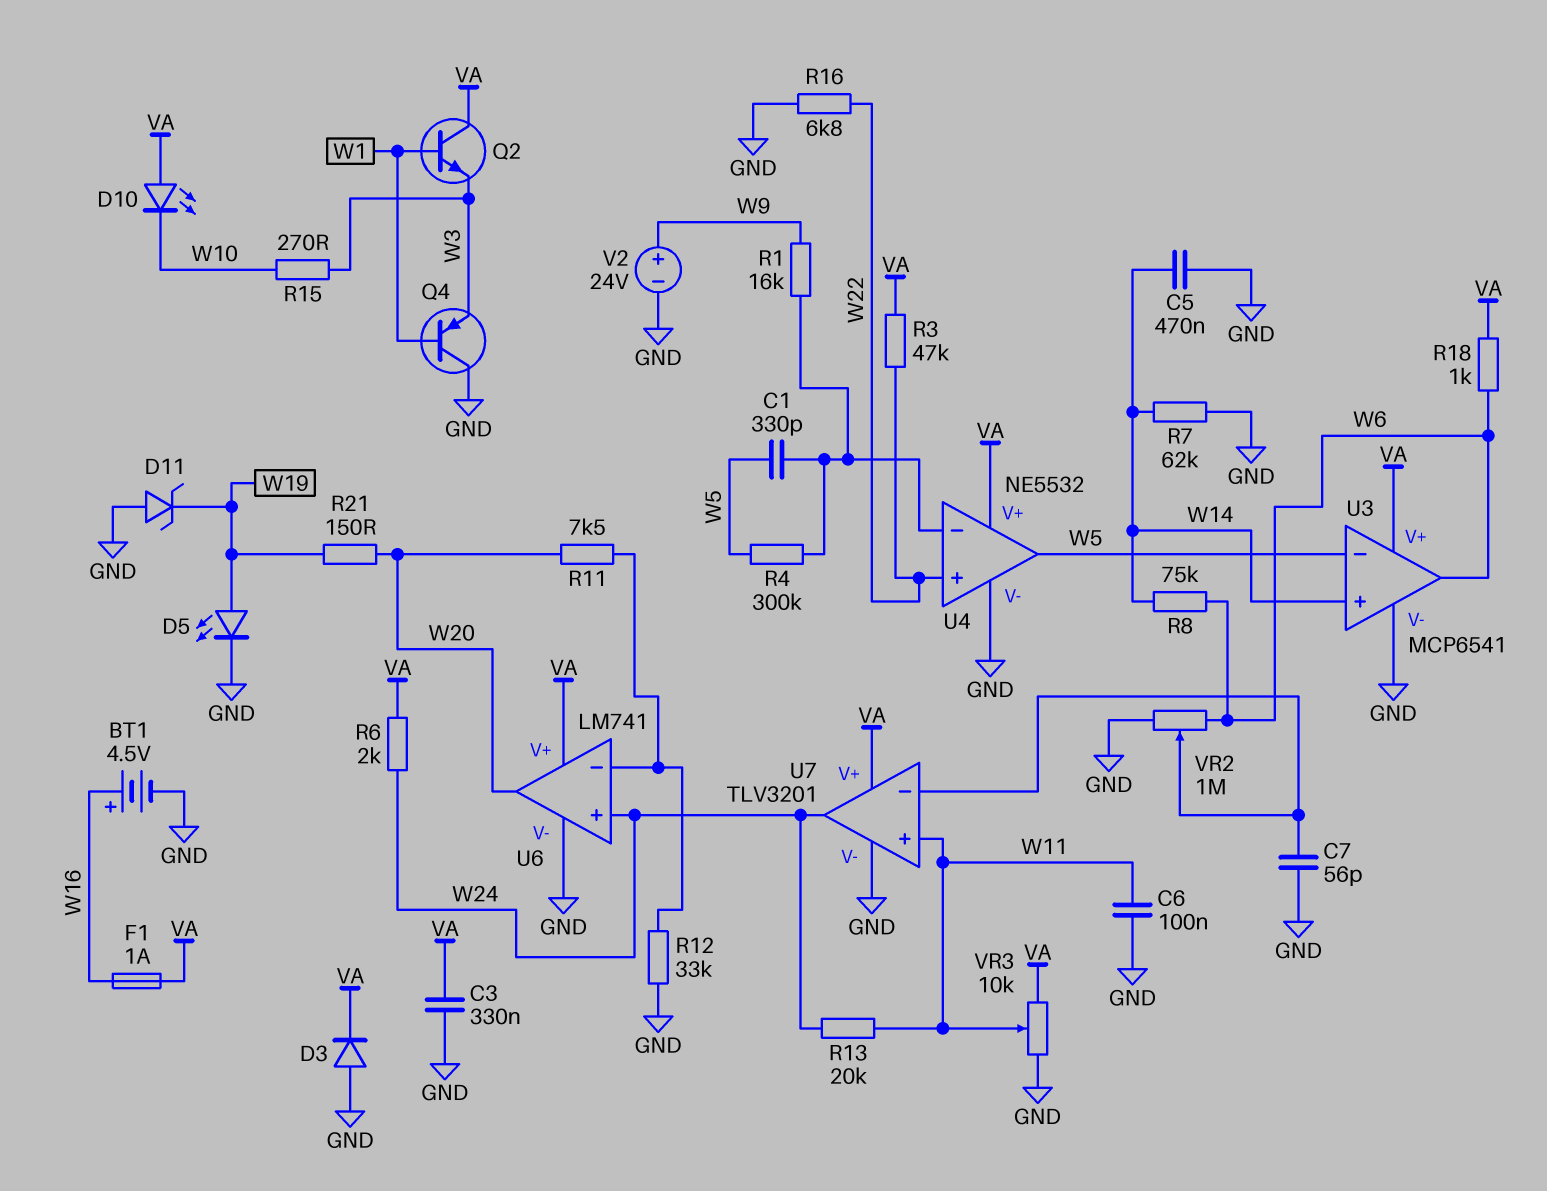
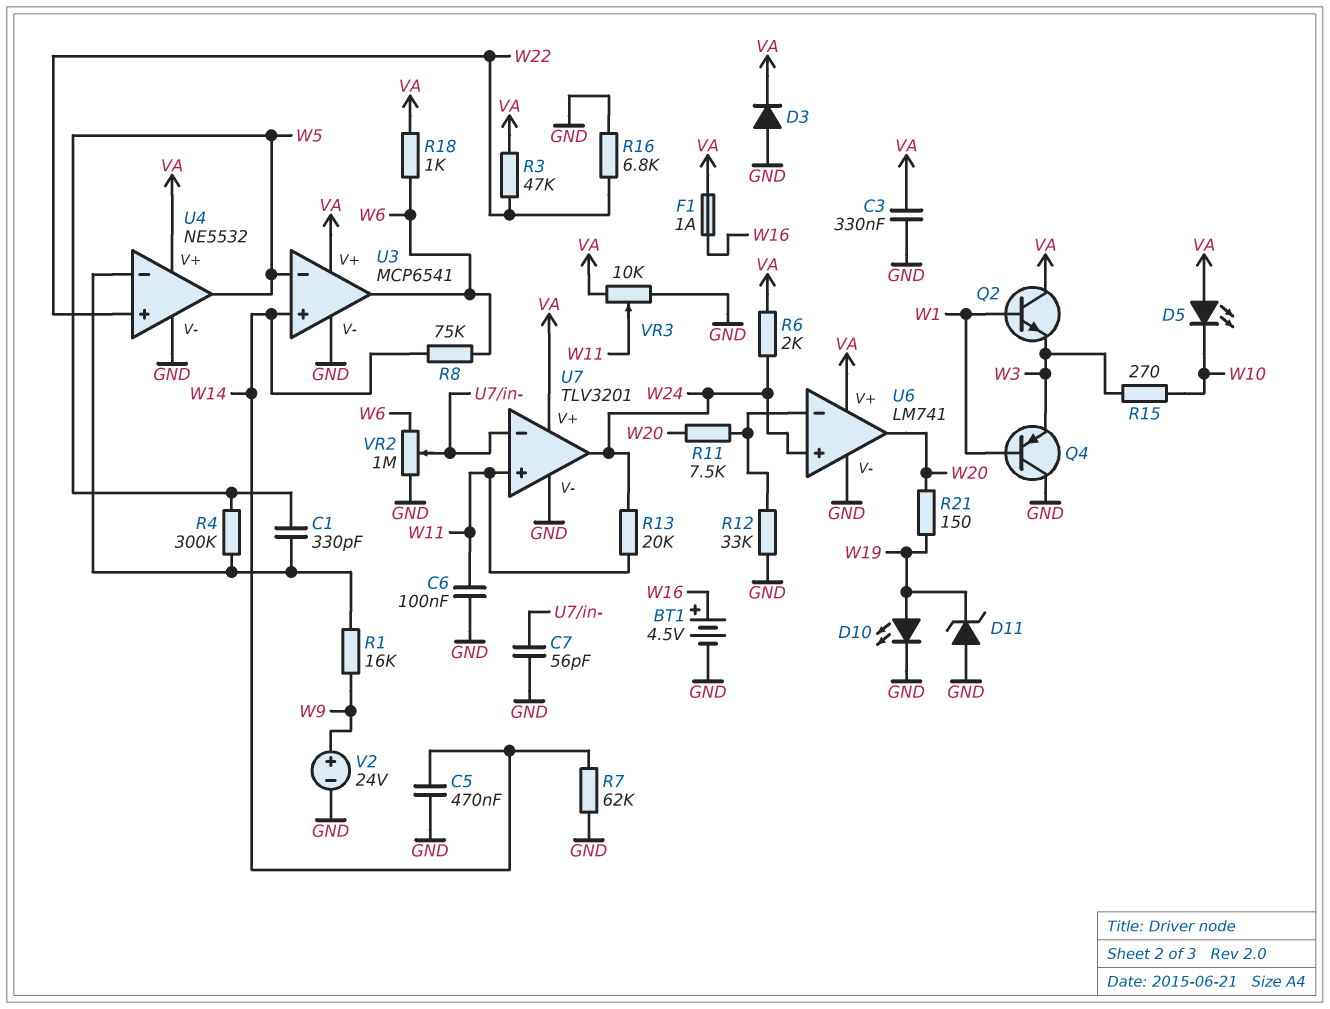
D5: LED (A W19, K GND) -> LED (A VA, K W10)
D10: LED (A VA, K W10) -> LED (A W19, K GND)

